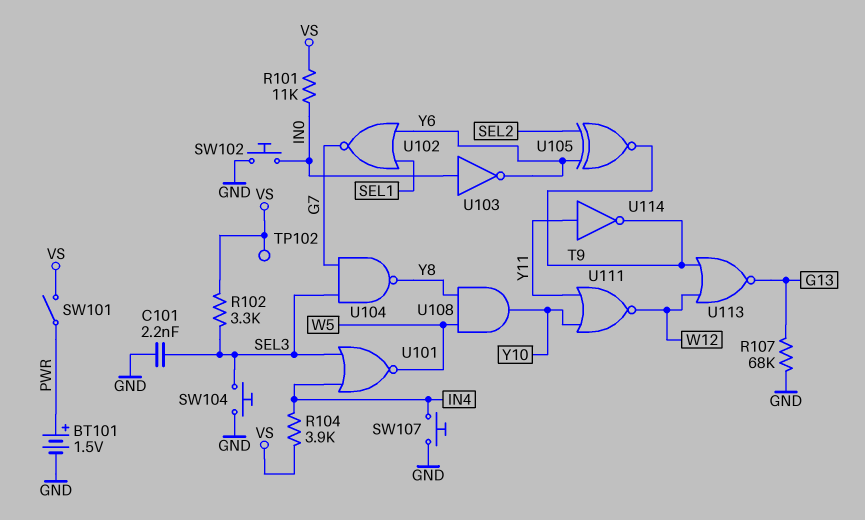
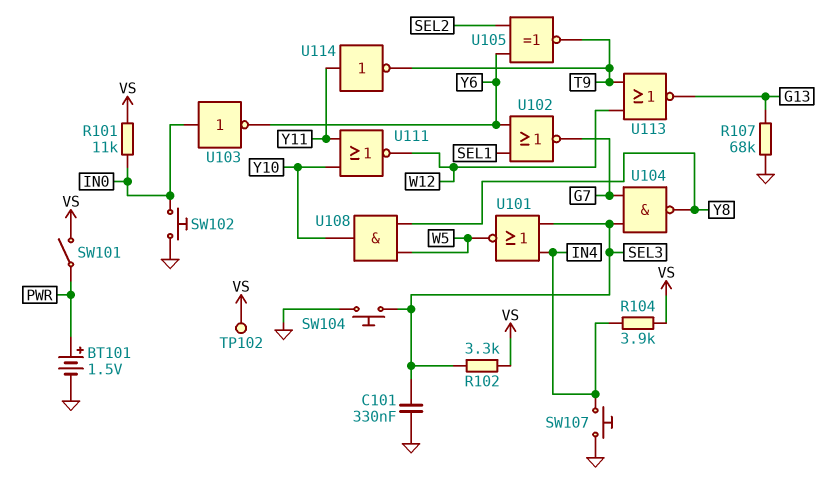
C101: 2.2nF (GND, SEL3) -> 330nF (GND, SEL3)

